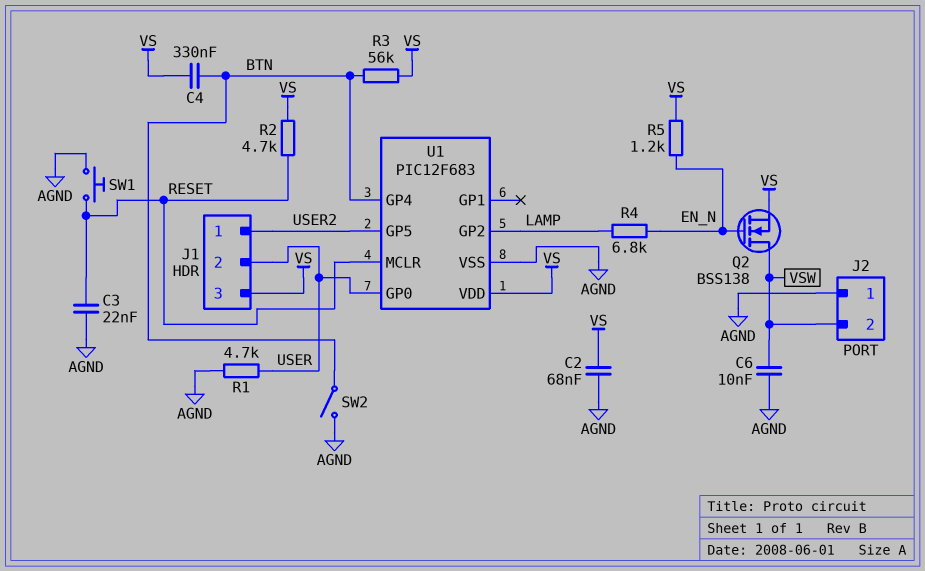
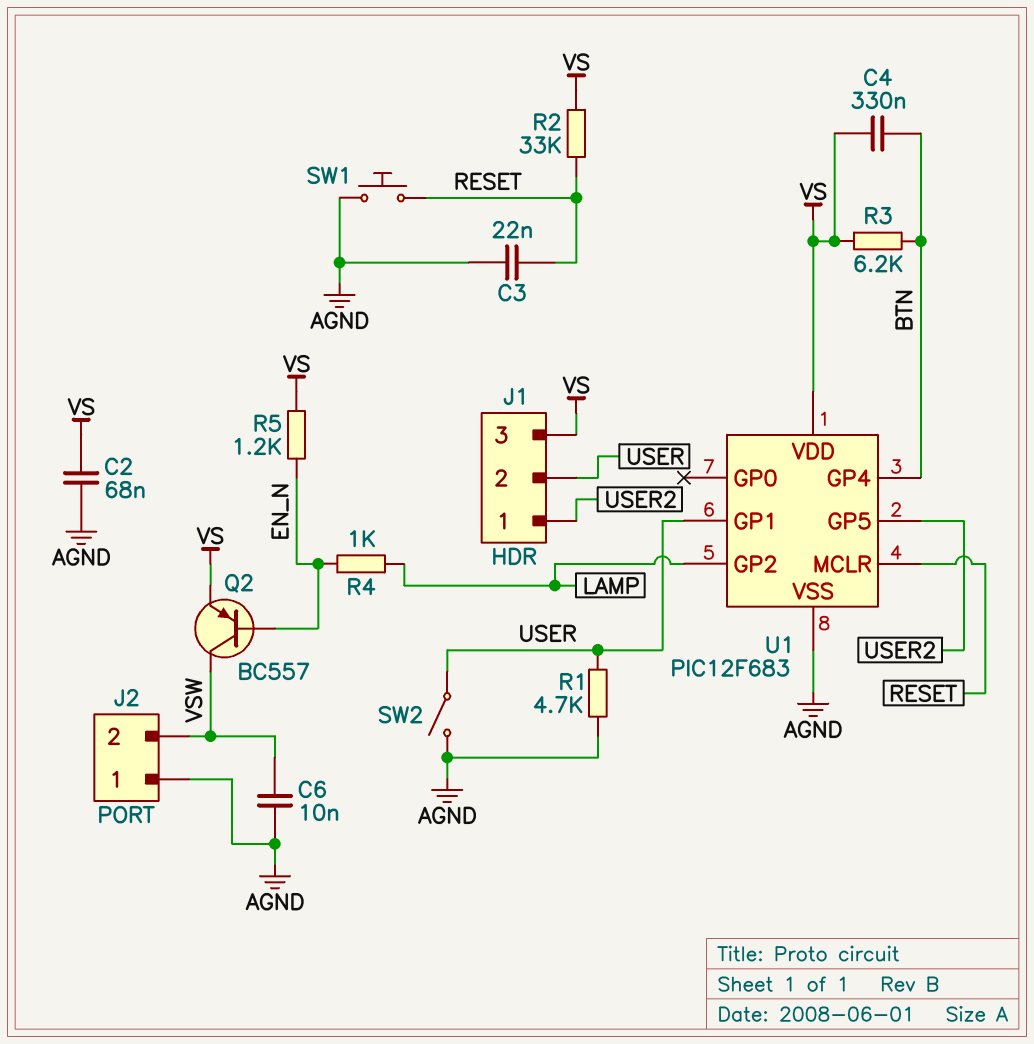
Q2: NMOS BSS138 (G EN_N, D VSW, S VS) -> PNP BC557 (B EN_N, C VSW, E VS)
R2: 4.7k (RESET, VS) -> 33k (RESET, VS)
R3: 56k (BTN, VS) -> 6.2k (BTN, VS)
R4: 6.8k (EN_N, LAMP) -> 1k (EN_N, LAMP)
SW2: switch (AGND, BTN) -> switch (AGND, USER)
U1 pin GP0: USER -> none
U1 pin GP1: none -> USER

